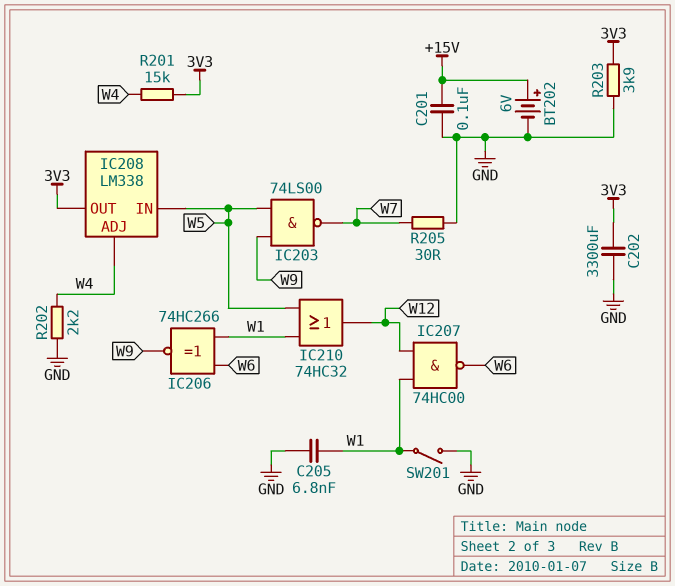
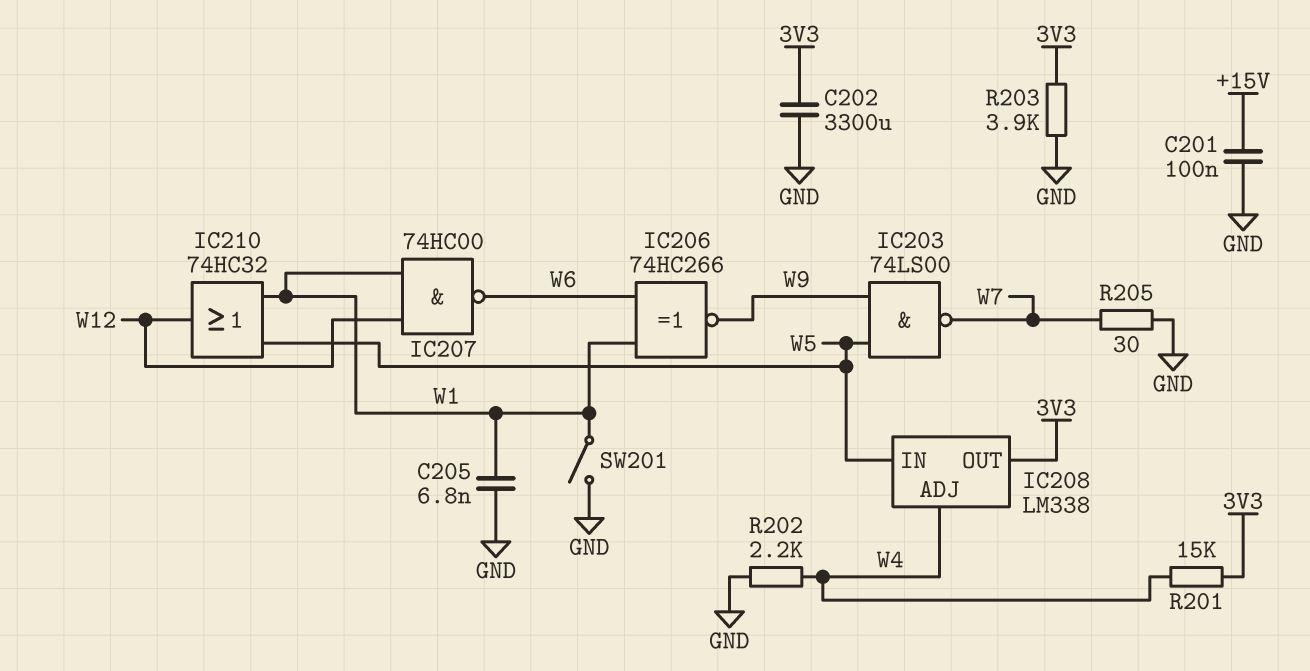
BT202: 6V (plus +15V, minus GND) -> none

